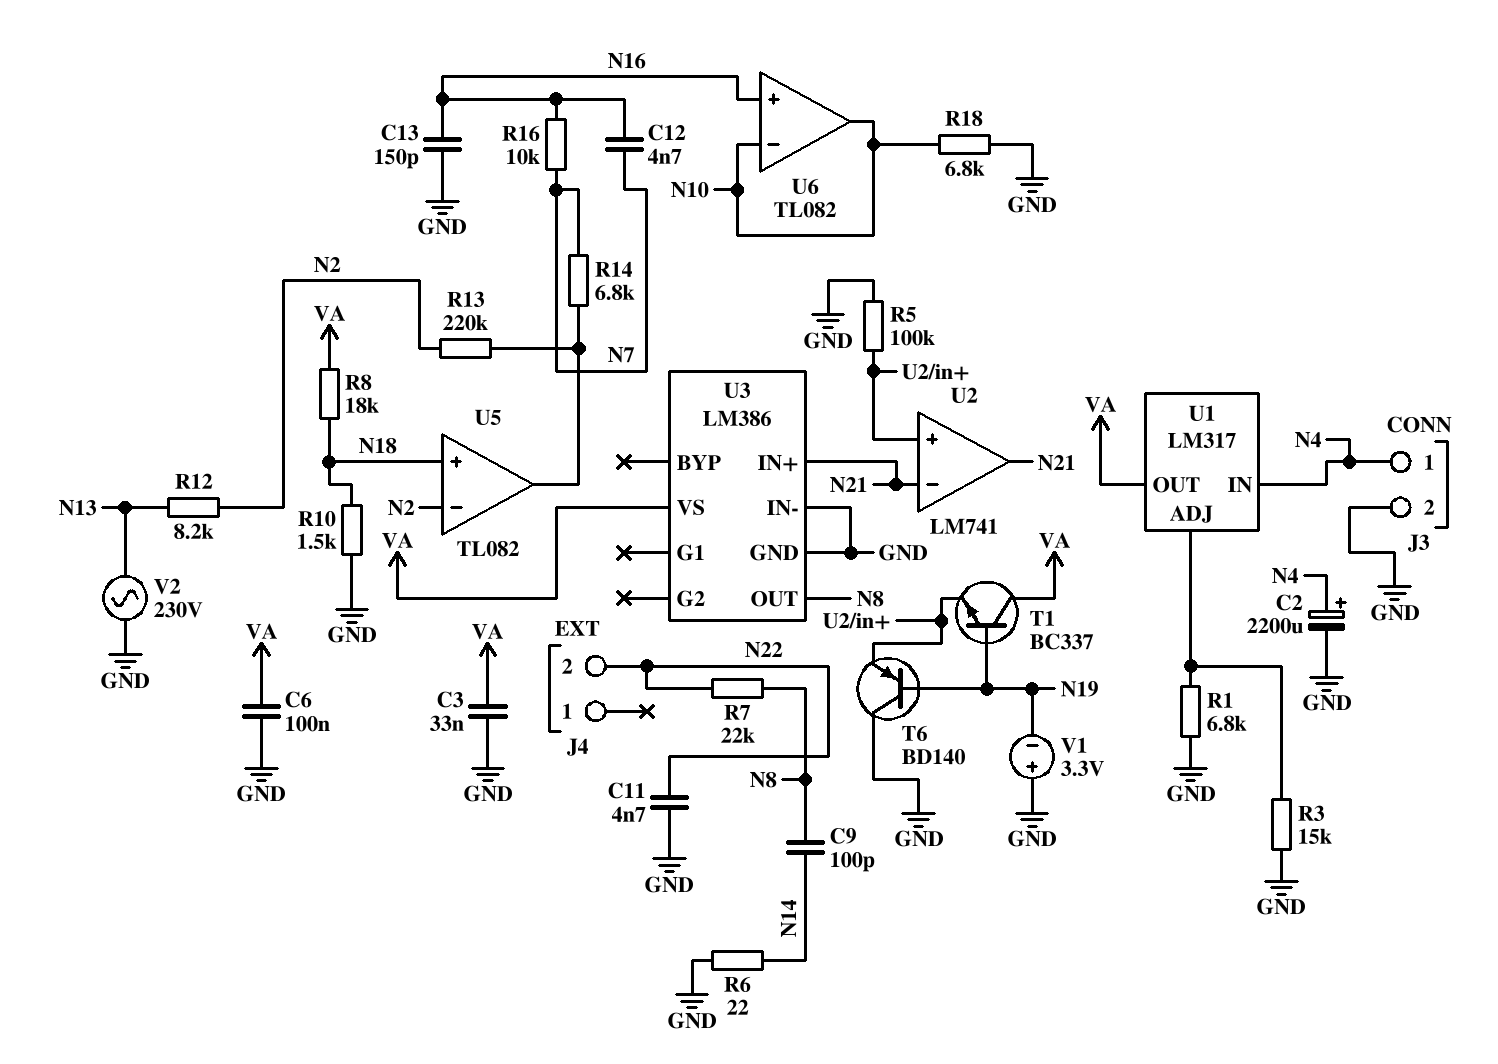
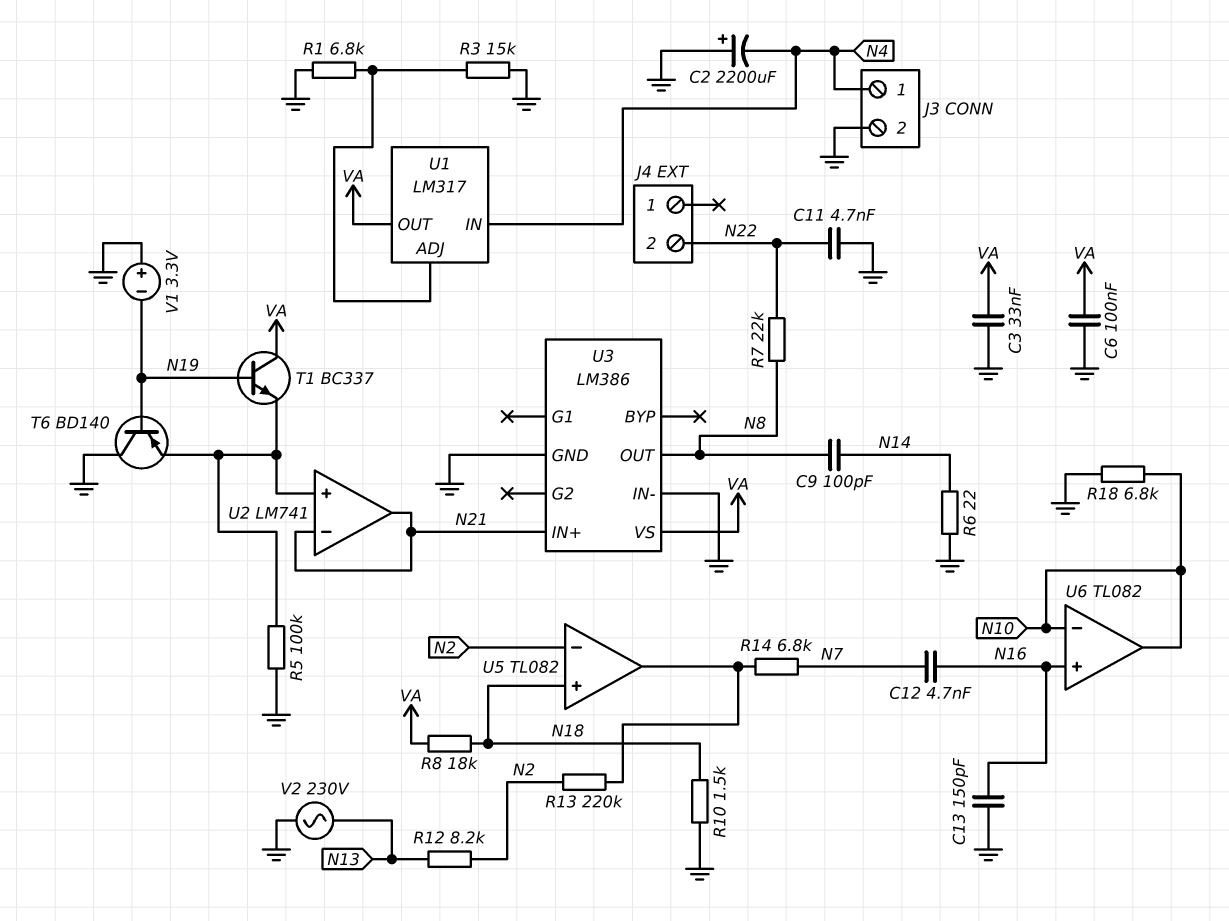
C2: 2200uF (plus N4, minus GND) -> 2200uF (plus GND, minus N4)
R16: 10k (N7, N16) -> none

